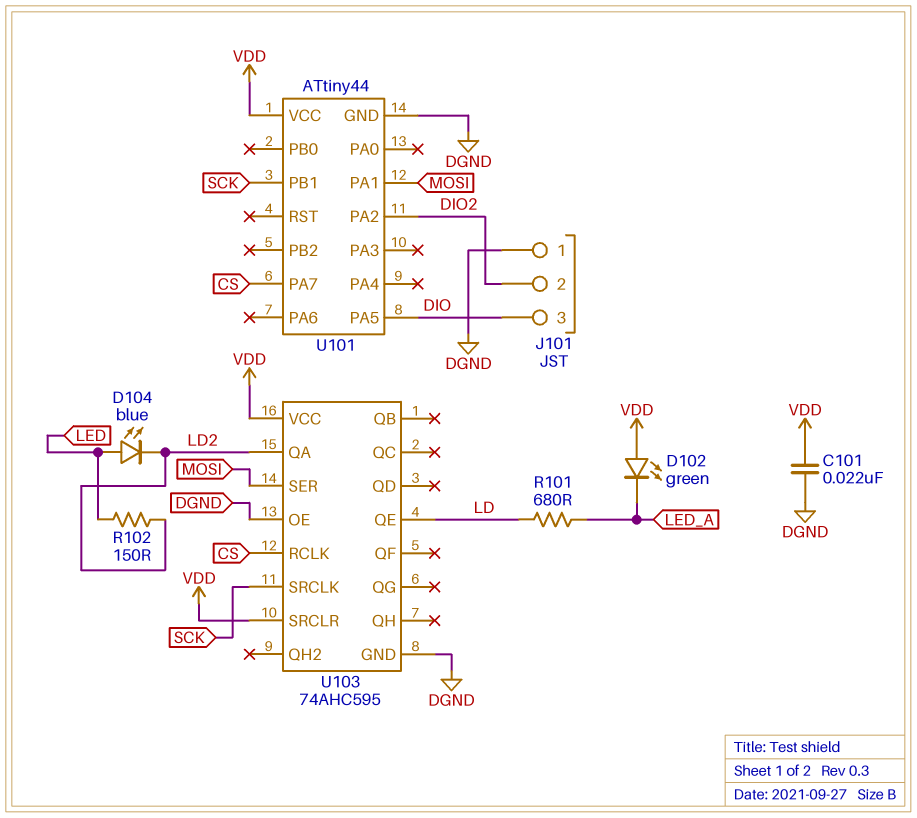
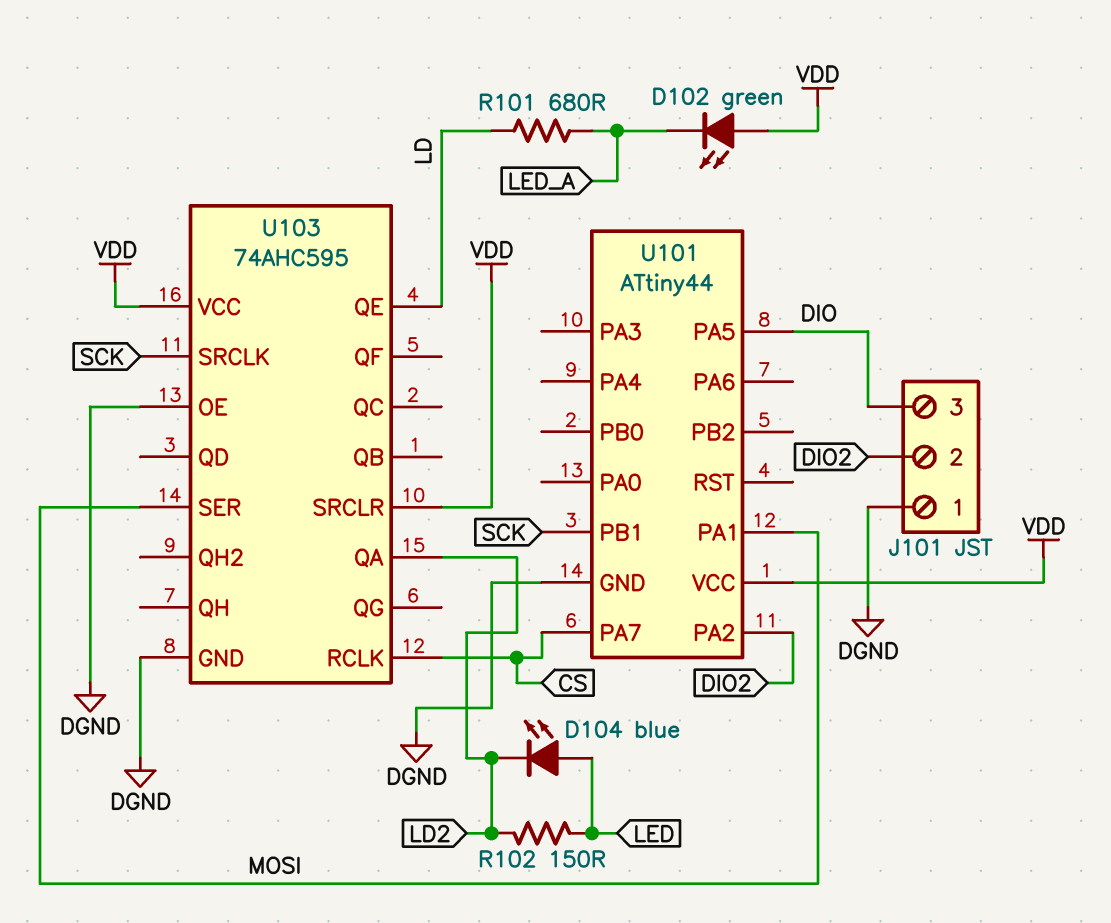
C101: 22nF (DGND, VDD) -> none

